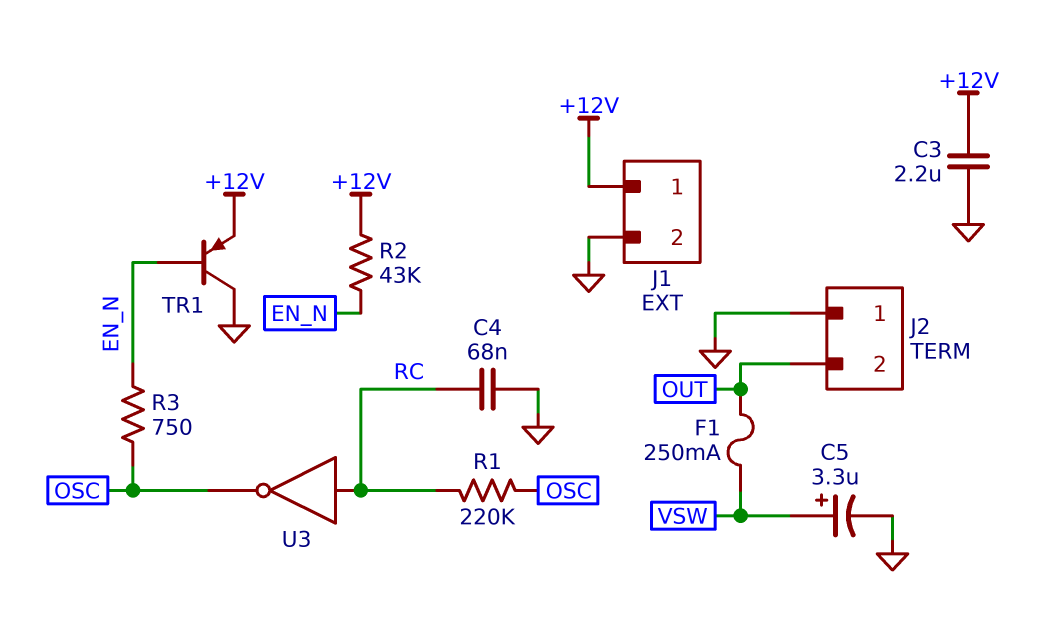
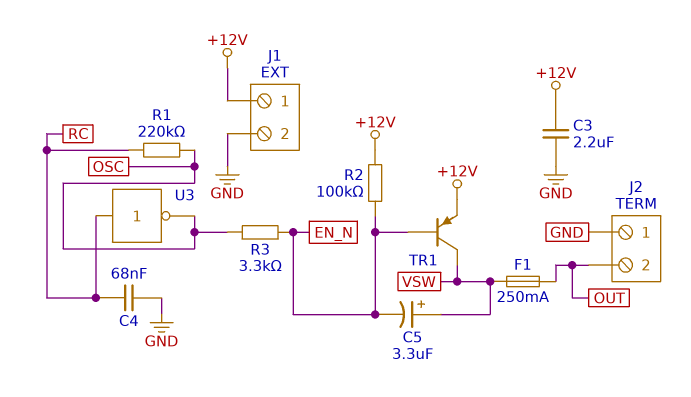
C5: 3.3uF (plus VSW, minus GND) -> 3.3uF (plus VSW, minus EN_N)
R2: 43k (+12V, EN_N) -> 100k (+12V, EN_N)
R3: 750 (EN_N, OSC) -> 3.3k (EN_N, OSC)
TR1: PNP (B EN_N, C GND, E +12V) -> PNP (B EN_N, C VSW, E +12V)

